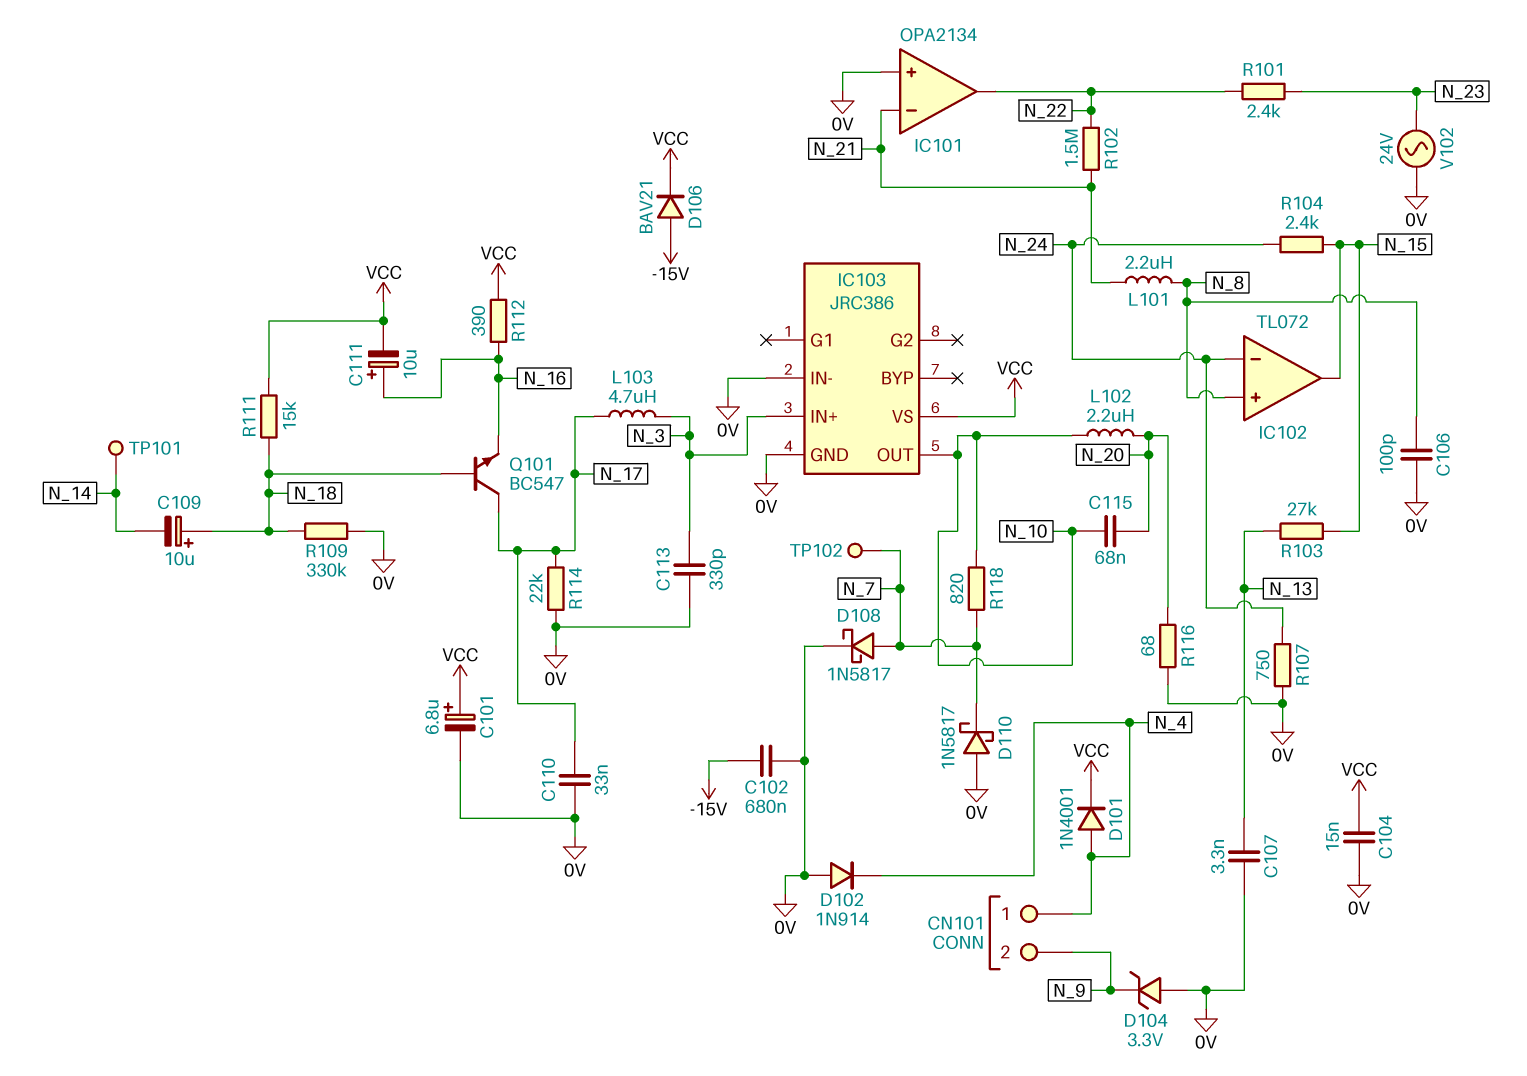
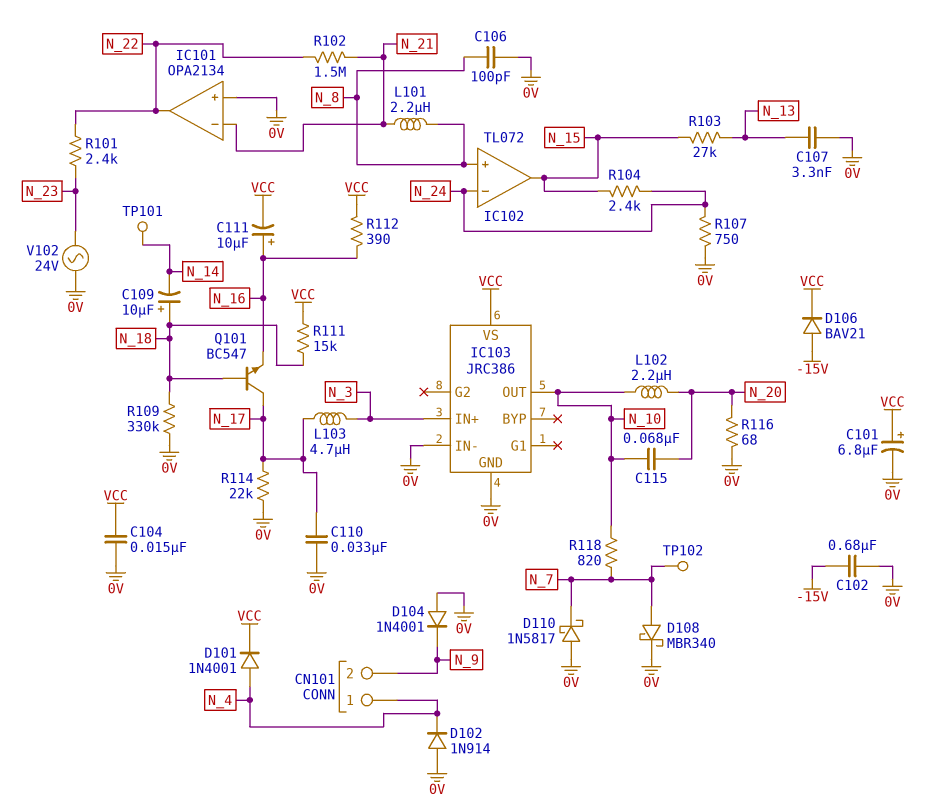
C113: 330pF (0V, N_3) -> none
D104: zener 3.3V (A 0V, K N_9) -> diode 1N4001 (A 0V, K N_9)
D108: schottky 1N5817 (A N_7, K 0V) -> schottky MBR340 (A N_7, K 0V)

